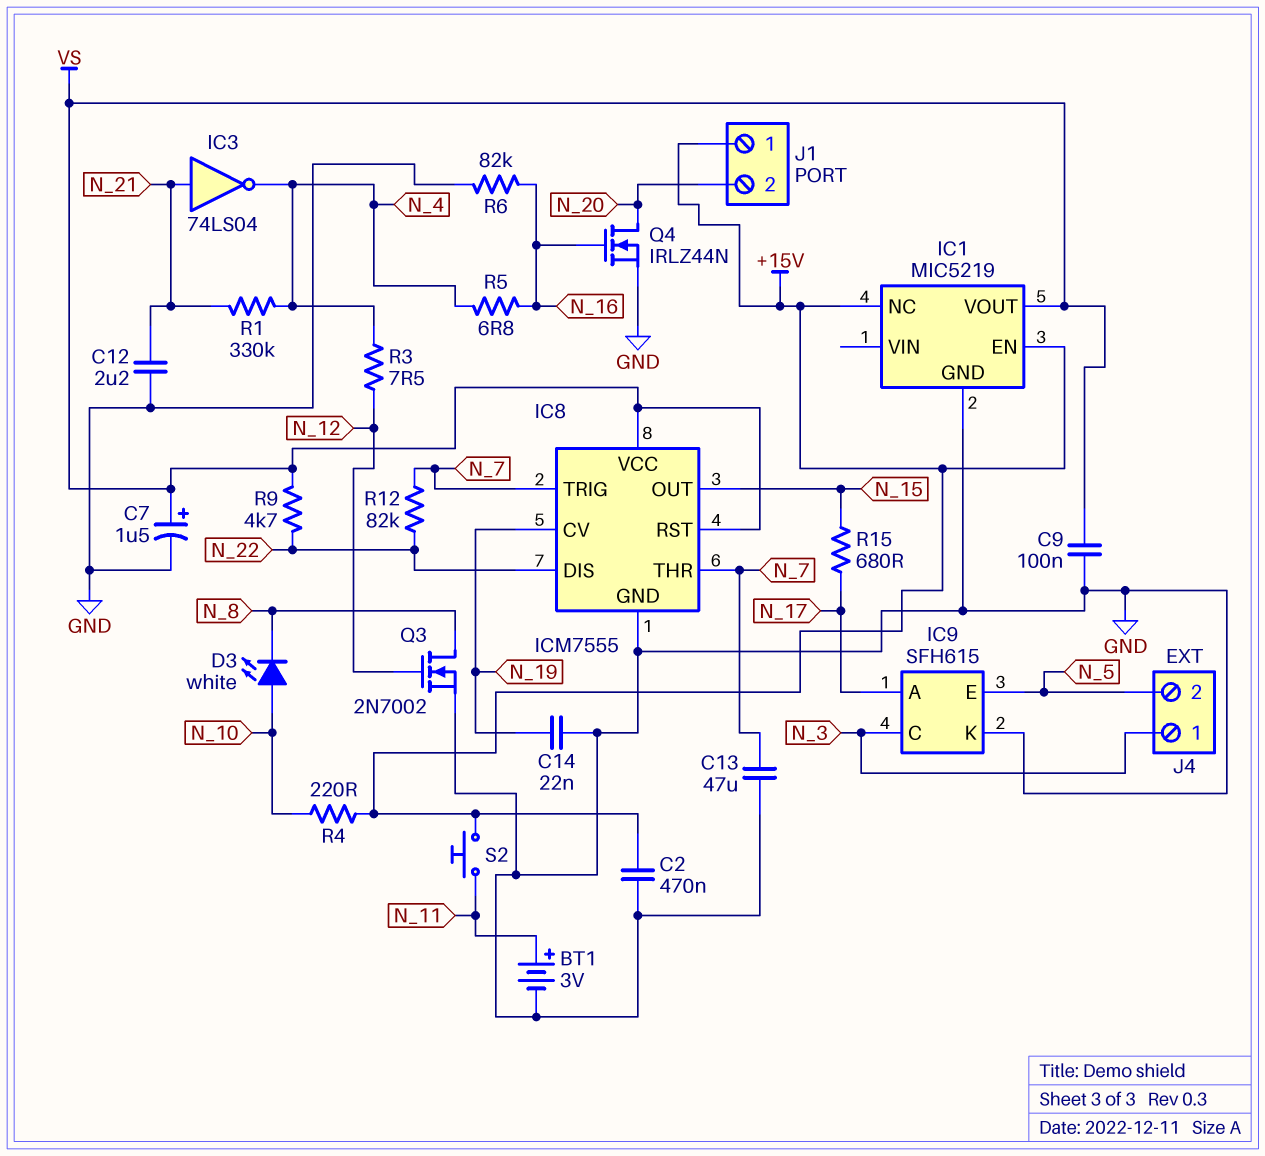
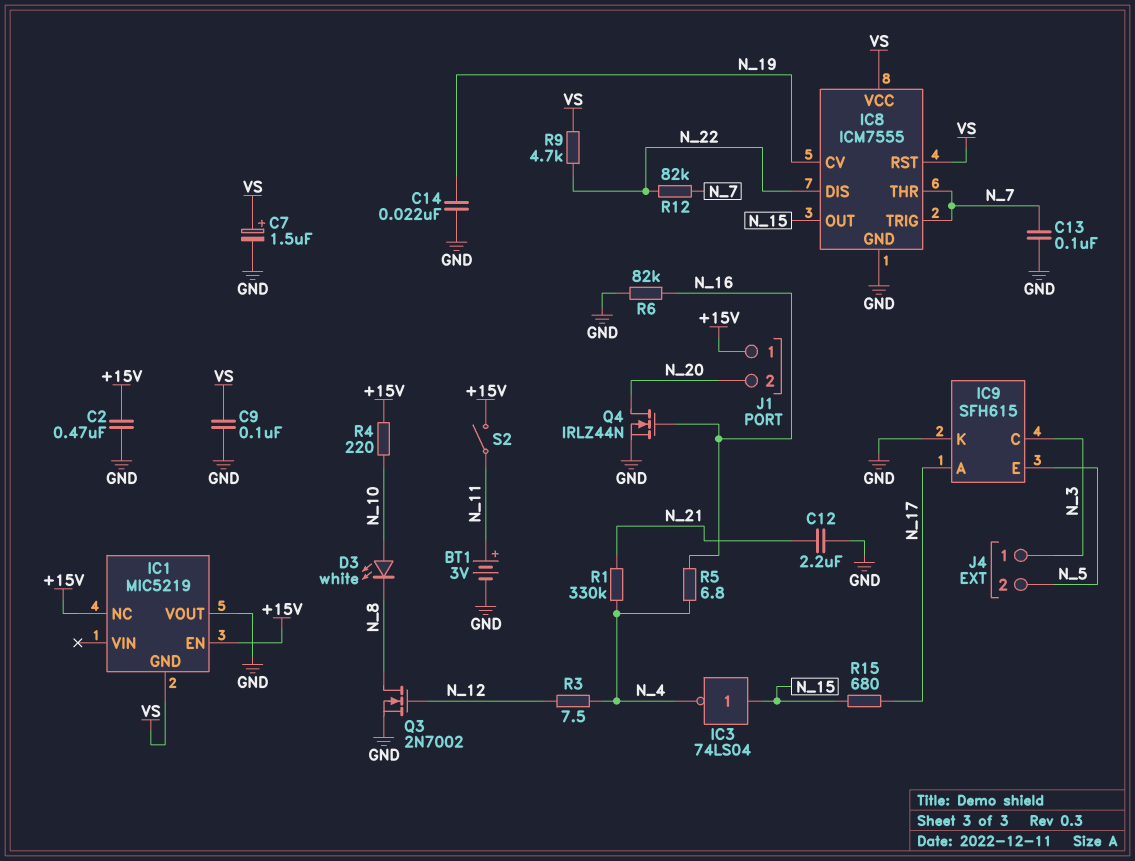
C13: 47uF (GND, N_7) -> 100nF (GND, N_7)
IC1 pin GND: GND -> VS
IC1 pin VOUT: VS -> GND
IC3: NOT 74LS04 (in N_21, out N_4) -> NOT 74LS04 (in N_15, out N_4)
S2: button (+15V, N_11) -> switch (+15V, N_11)

